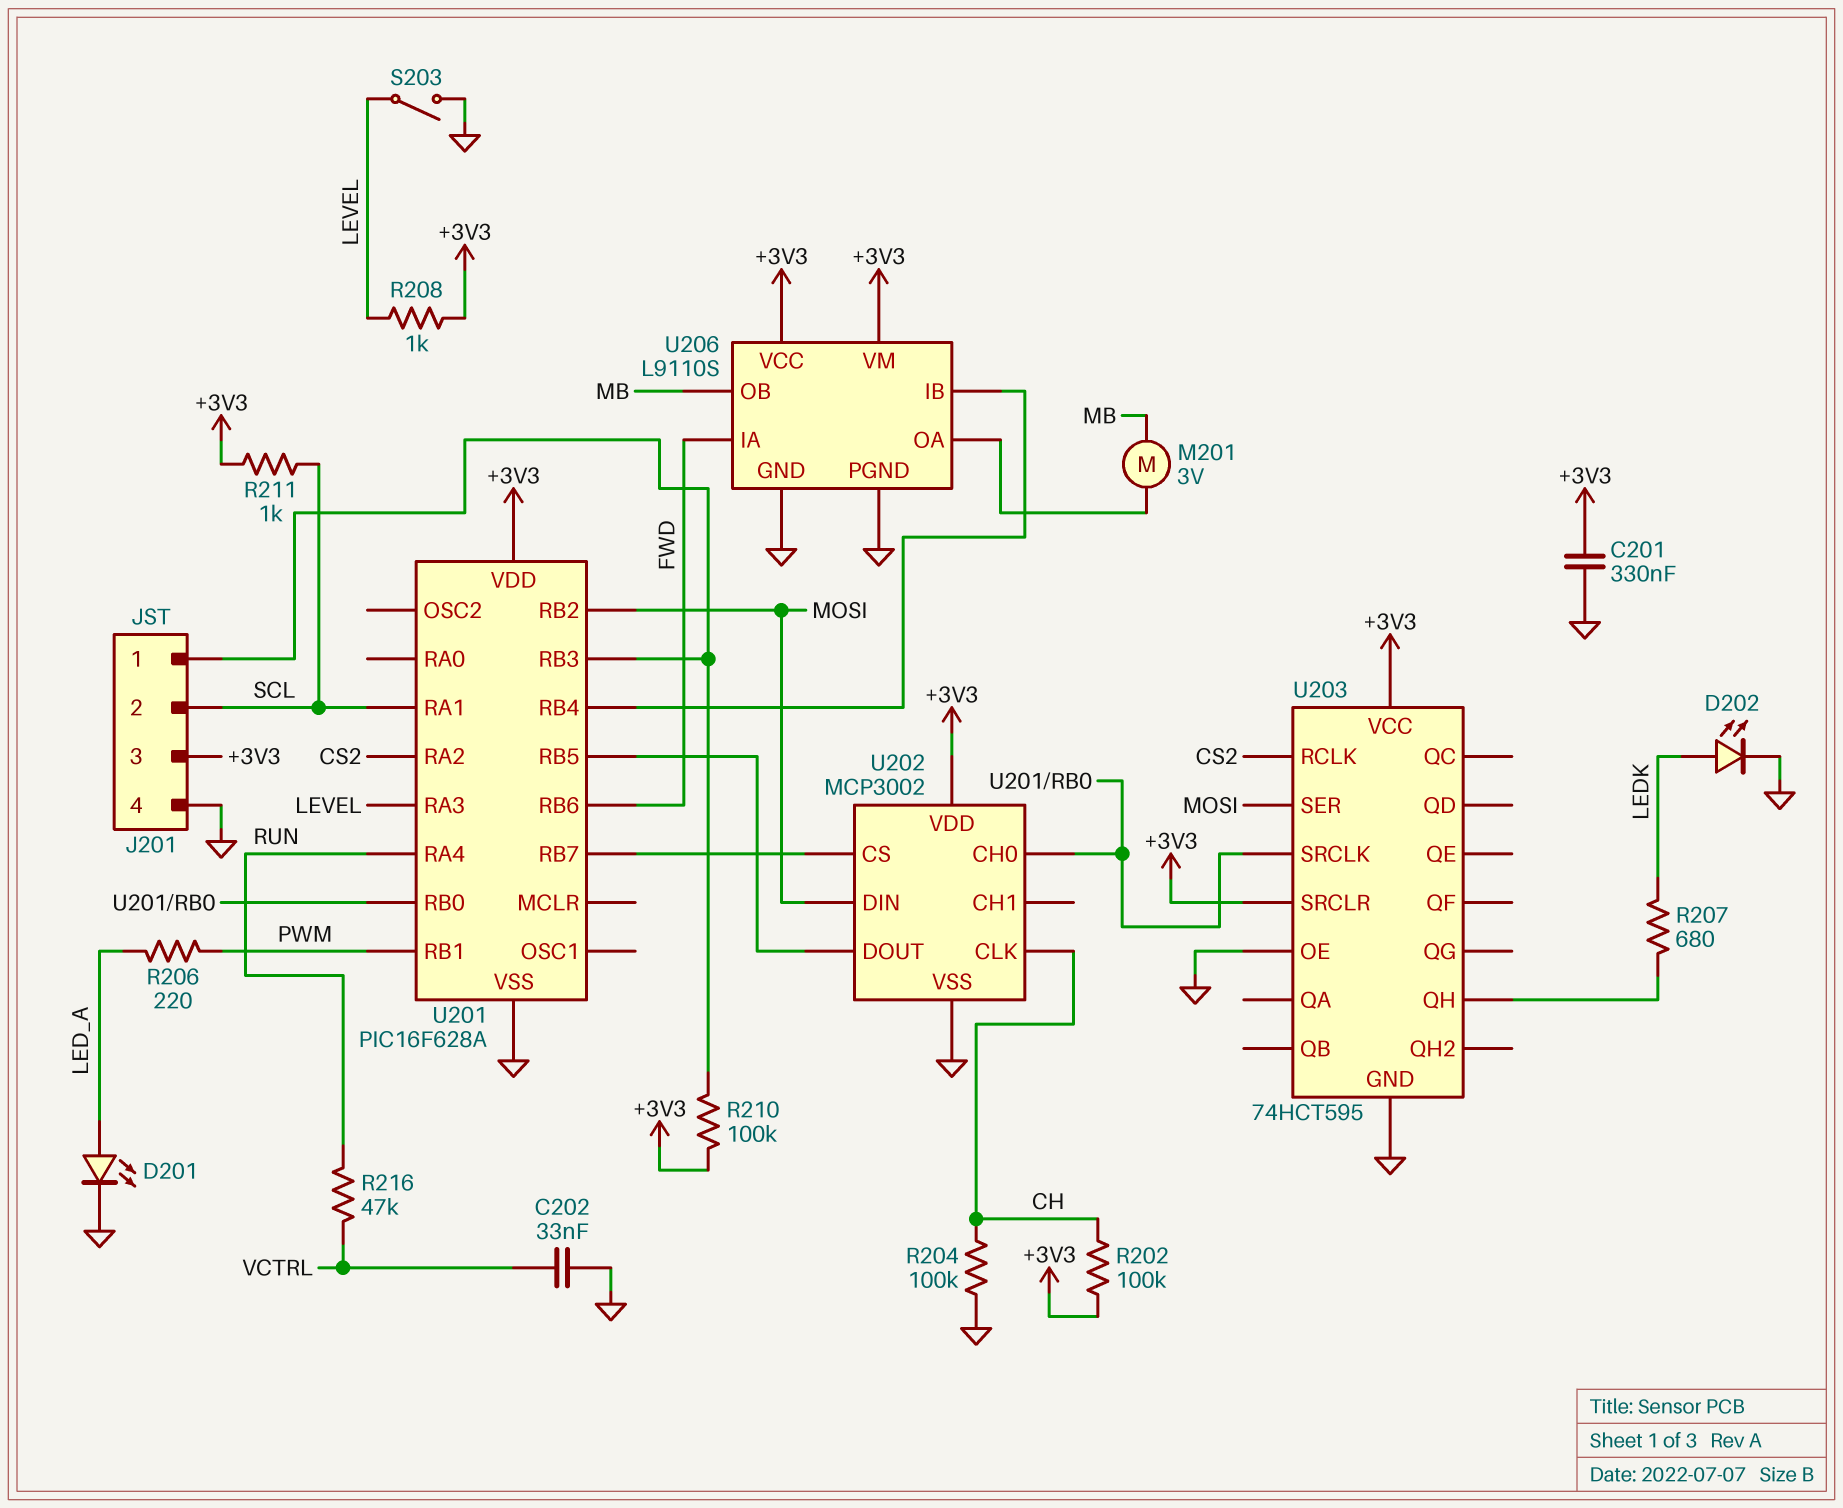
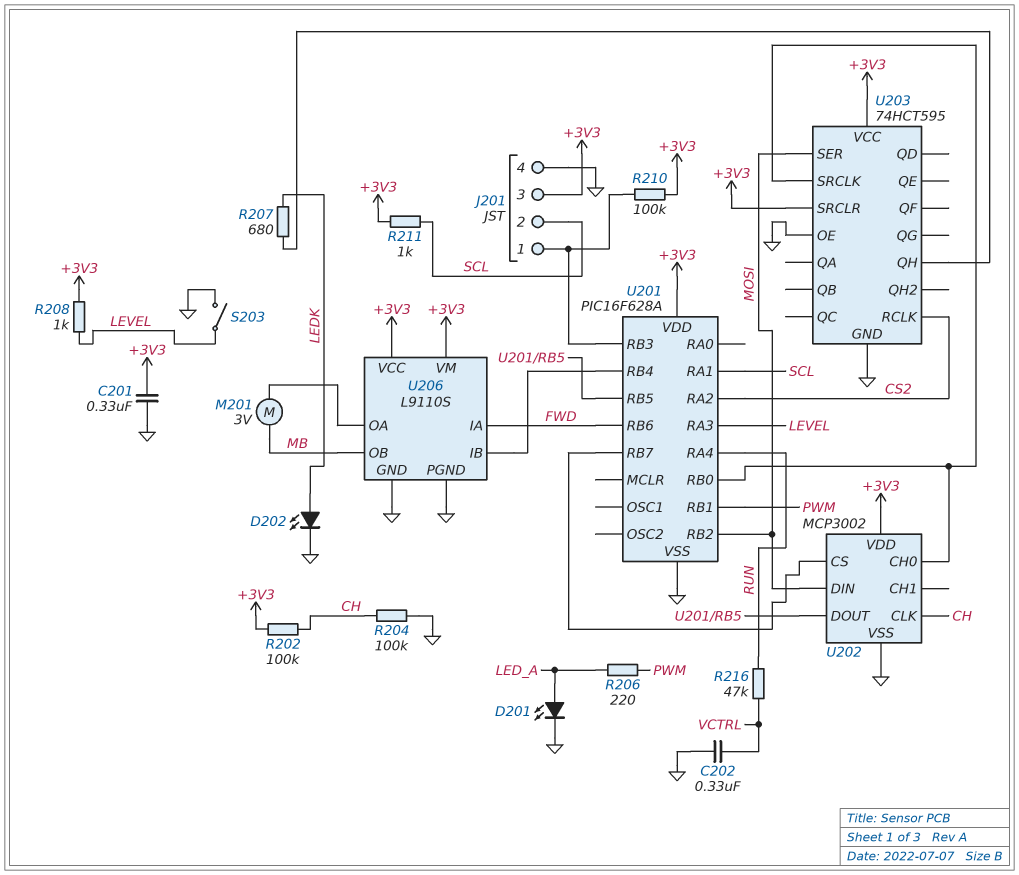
C202: 33nF (GND, VCTRL) -> 330nF (GND, VCTRL)

